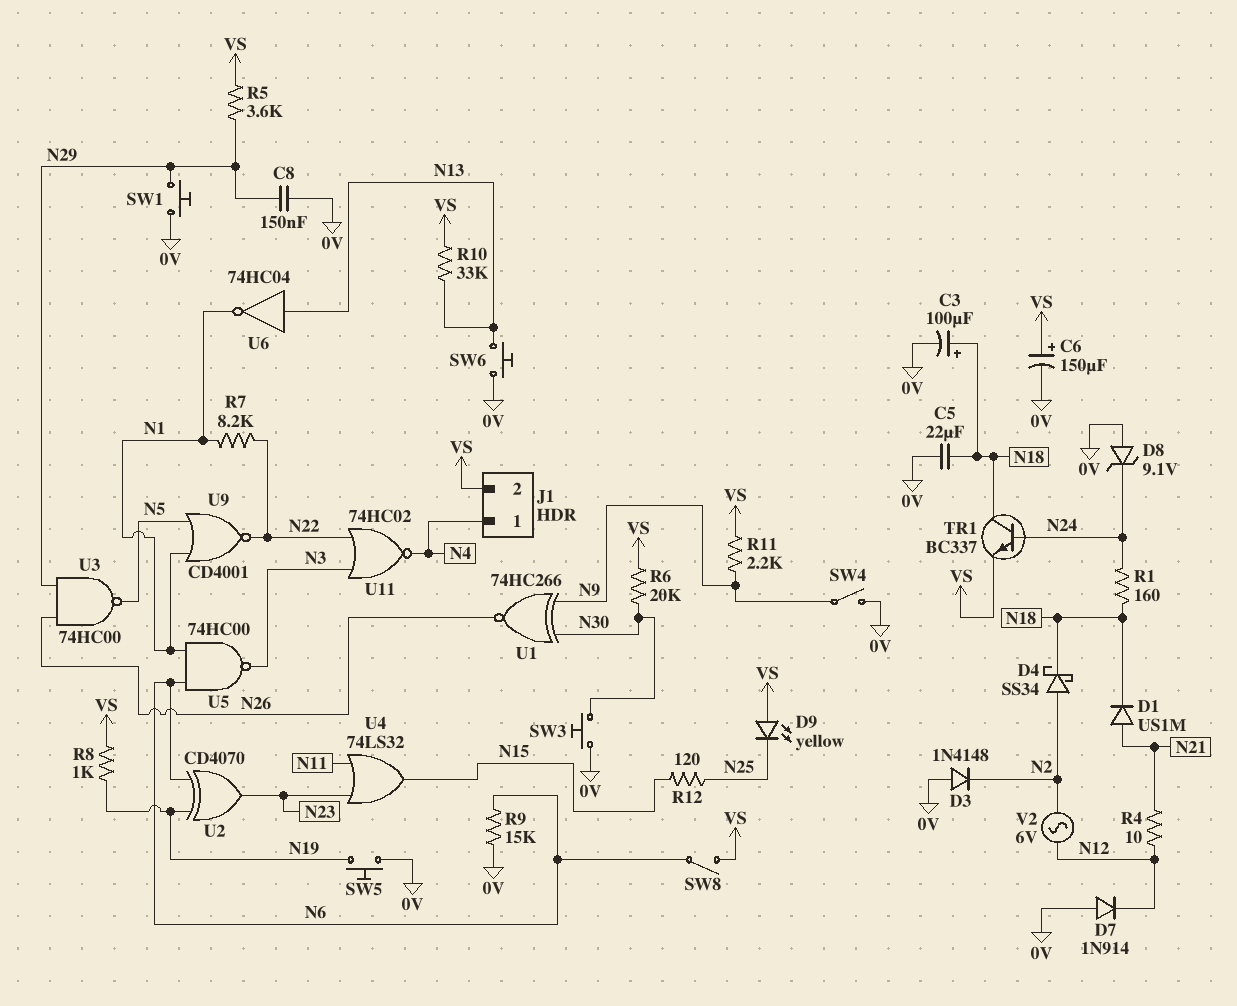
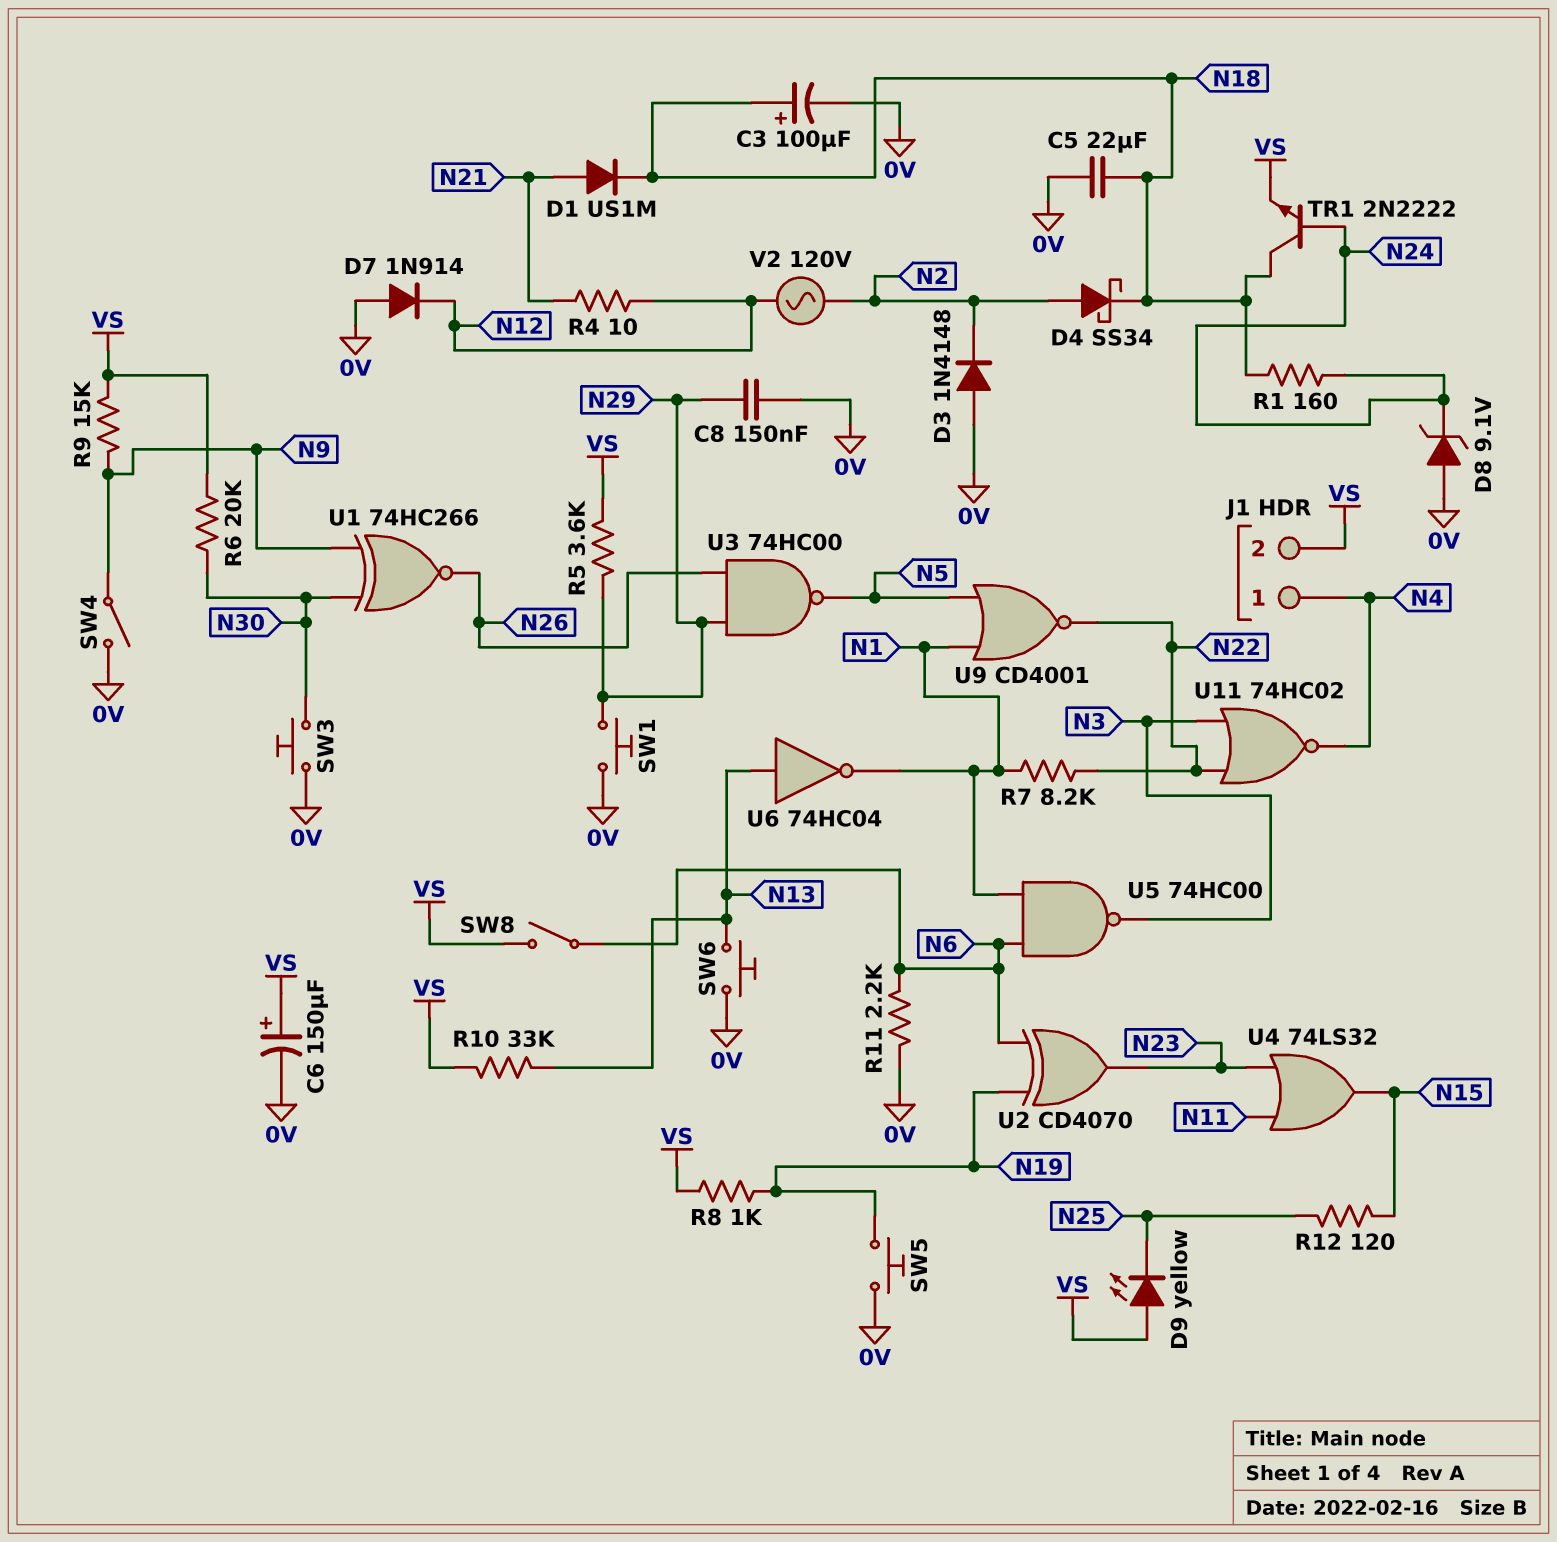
R9: 15k (0V, N6) -> 15k (N9, VS)
R11: 2.2k (N9, VS) -> 2.2k (0V, N6)
TR1: NPN BC337 (B N24, C N18, E VS) -> NPN 2N2222 (B N24, C N18, E VS)
V2: AC 6V (N2, N12) -> AC 120V (N2, N12)

